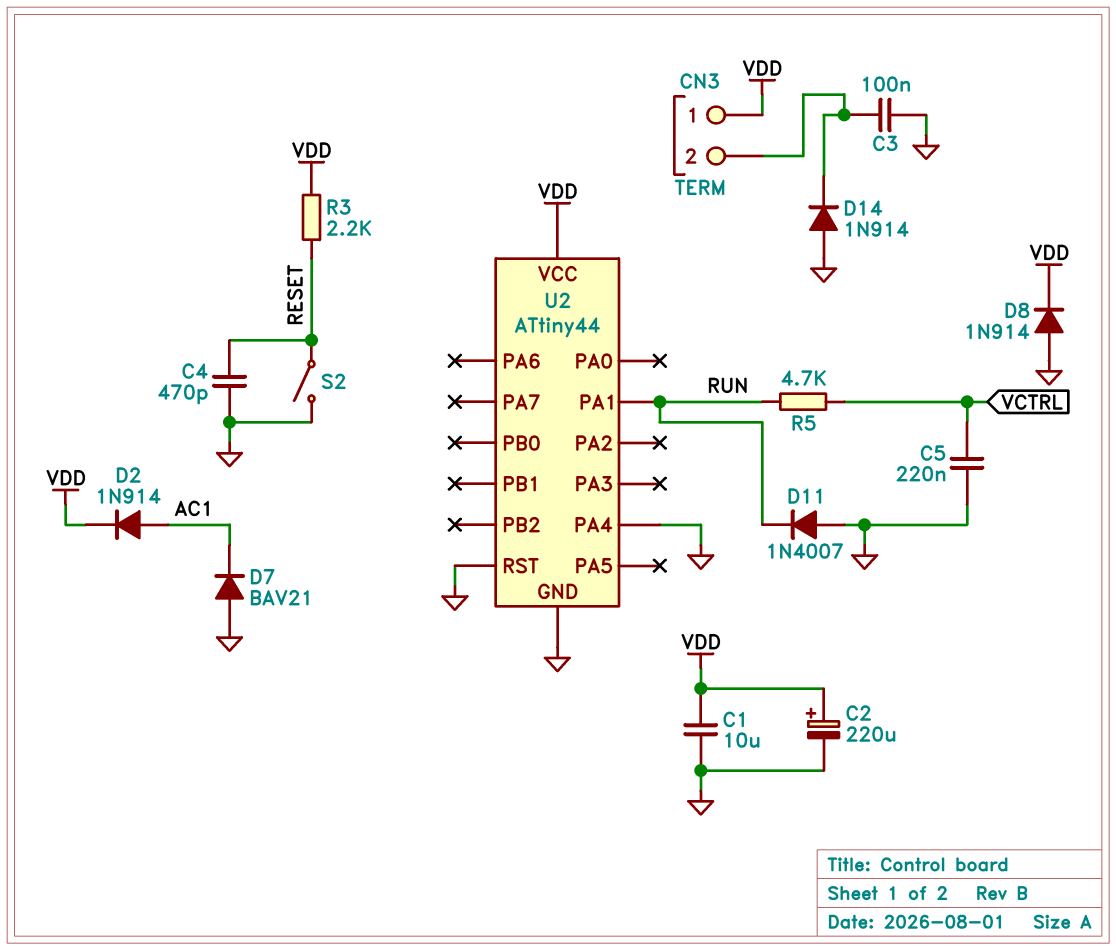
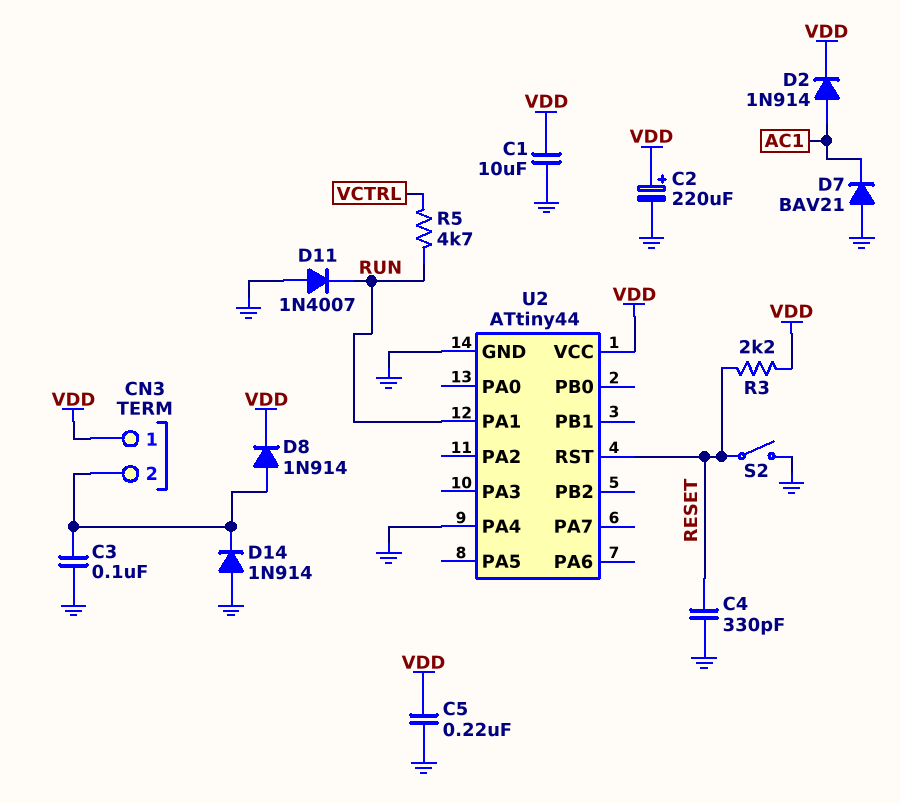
C4: 470pF (GND, RESET) -> 330pF (GND, RESET)
C5: 220nF (GND, VCTRL) -> 220nF (GND, VDD)
D8: diode 1N914 (A GND, K VDD) -> diode 1N914 (A CN3/2, K VDD)
U2 pin RST: GND -> RESET

